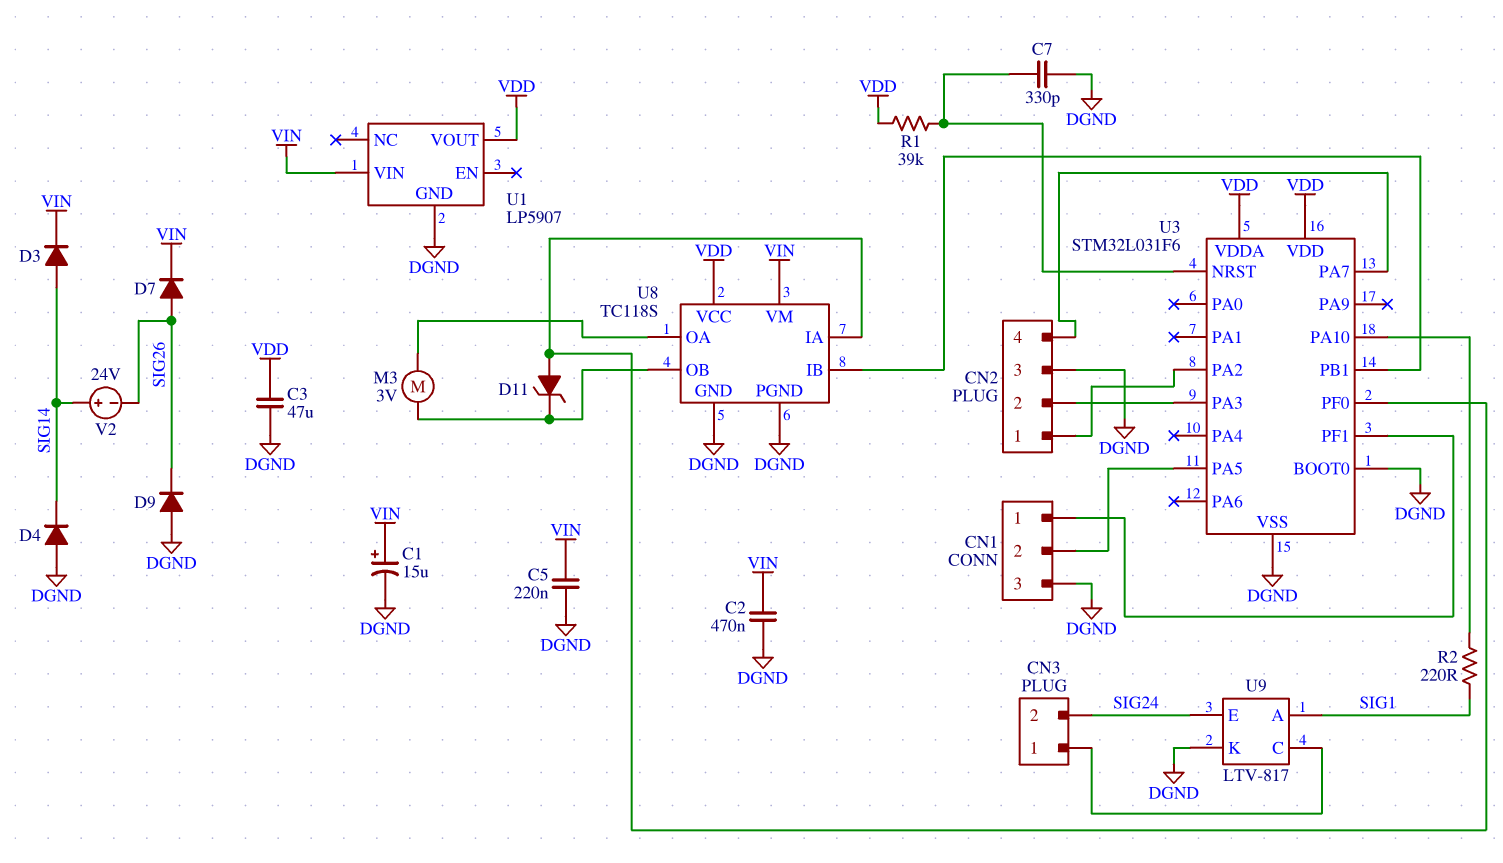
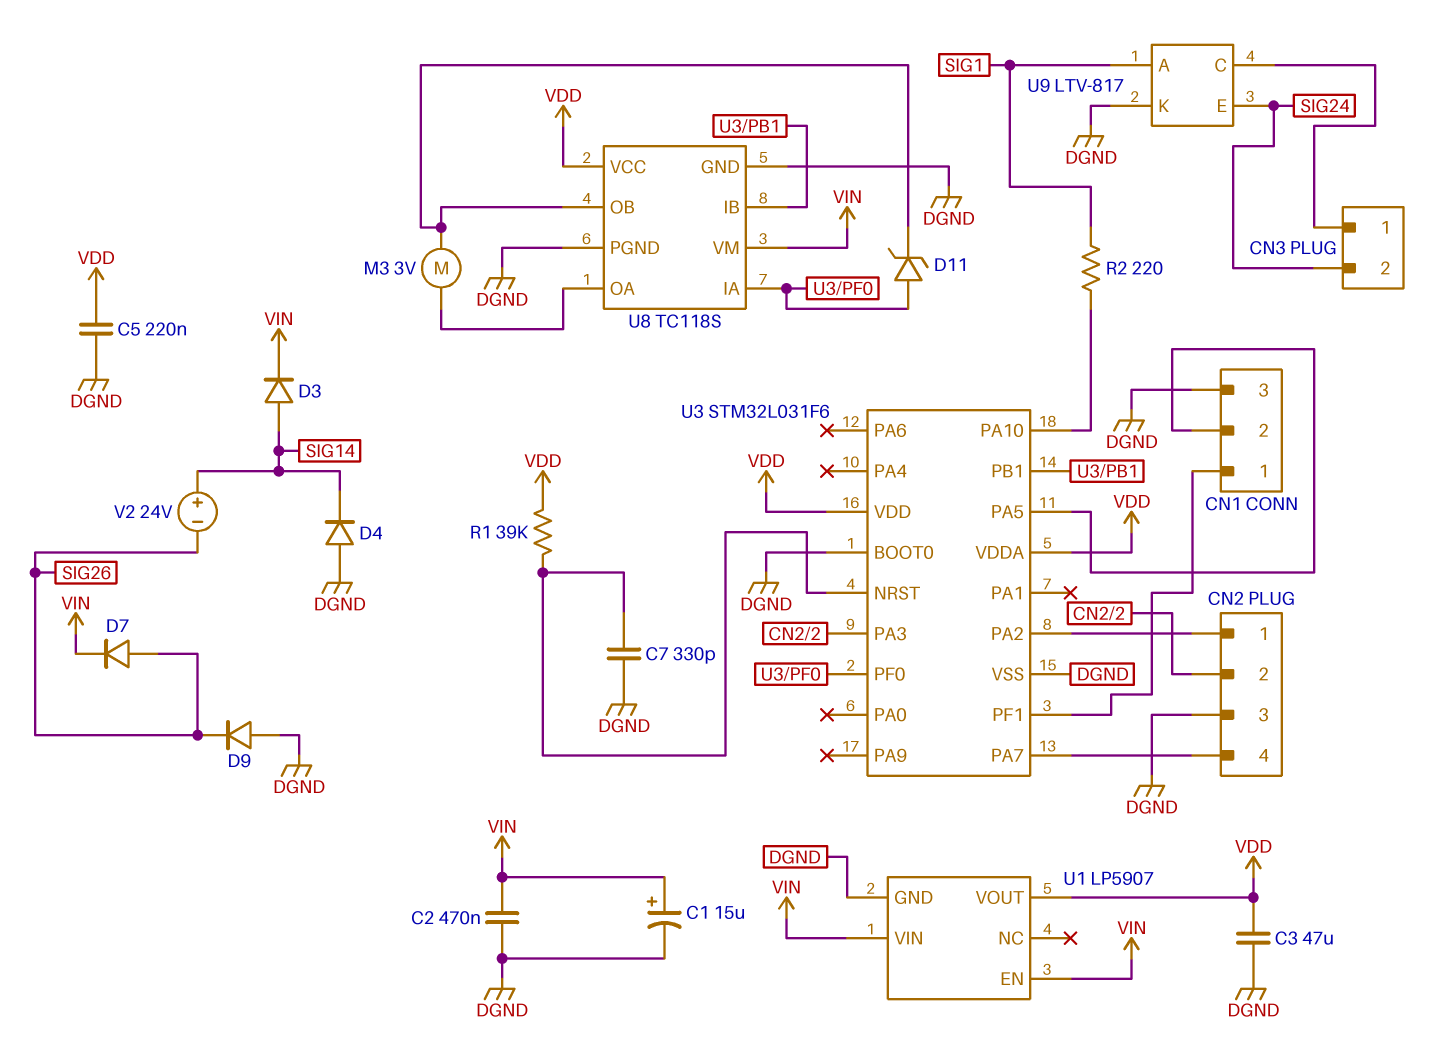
C5: 220nF (DGND, VIN) -> 220nF (DGND, VDD)
U1 pin EN: none -> VIN

